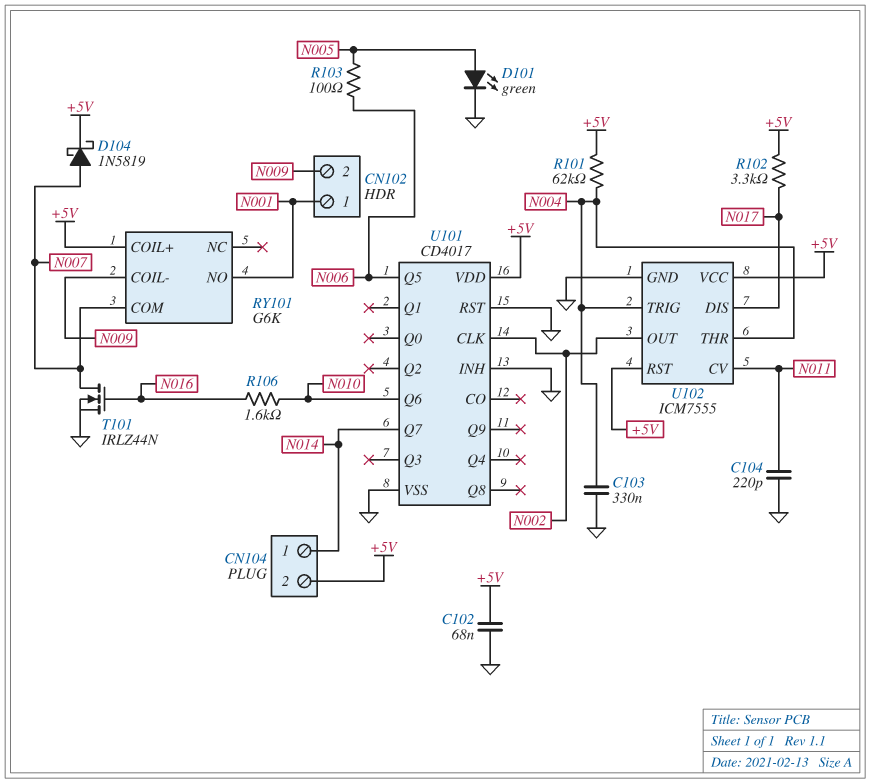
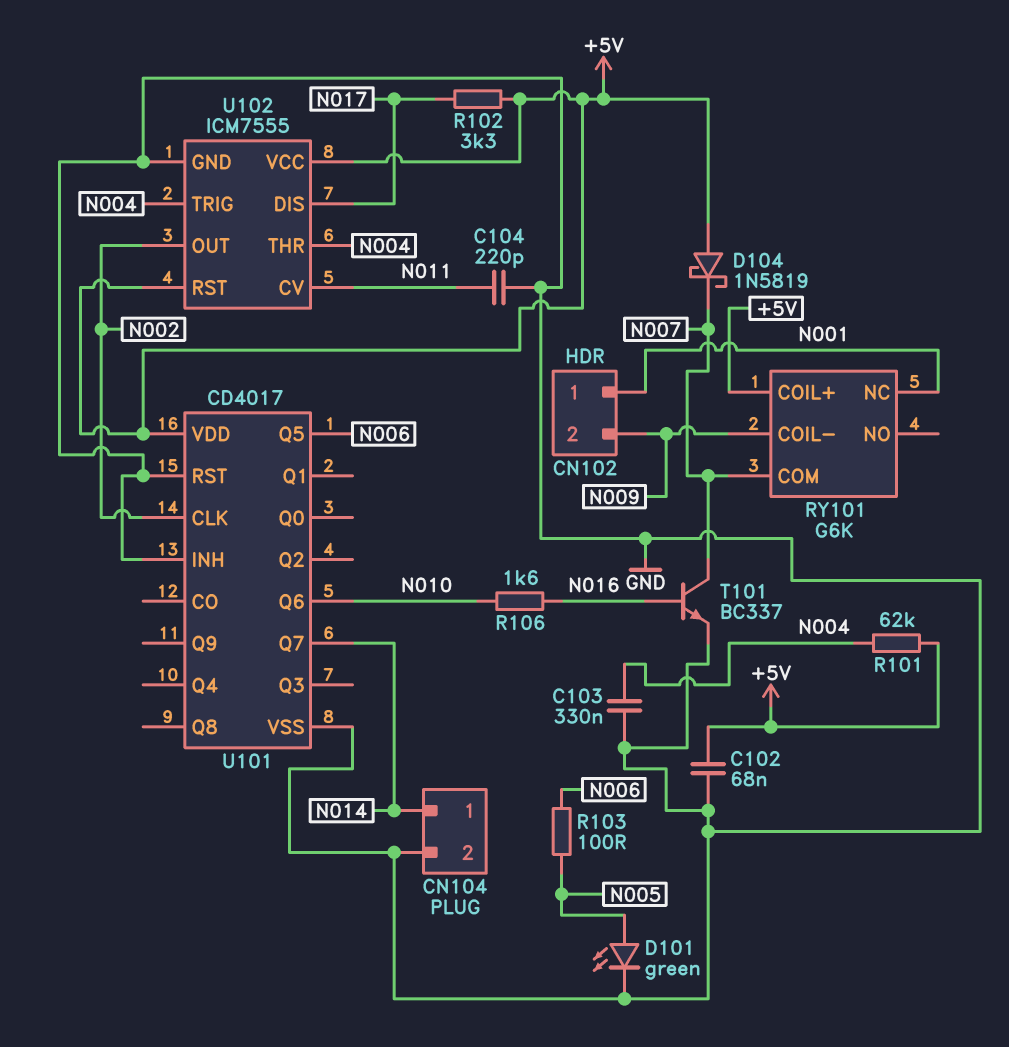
CN104 pin 2: +5V -> GND
D104: schottky 1N5819 (A N007, K +5V) -> schottky 1N5819 (A +5V, K N007)
RY101 pin NC: none -> N001
RY101 pin NO: N001 -> none
T101: NMOS IRLZ44N (G N016, D N007, S GND) -> NPN BC337 (B N016, C N007, E GND)

